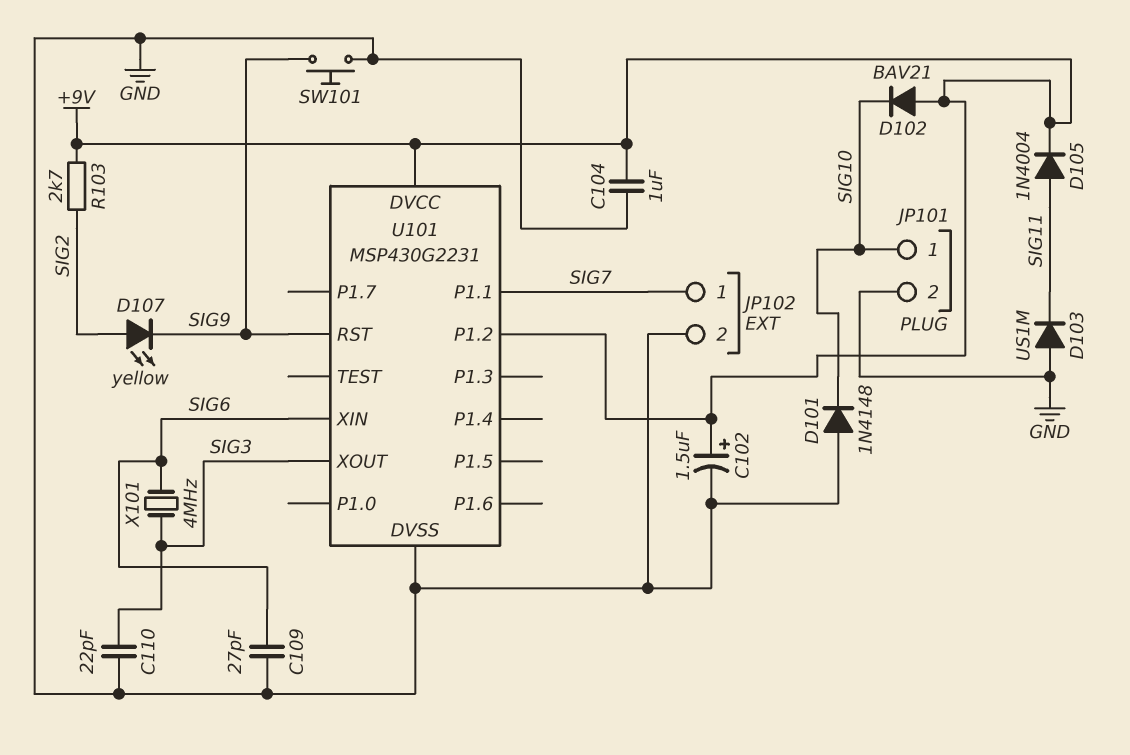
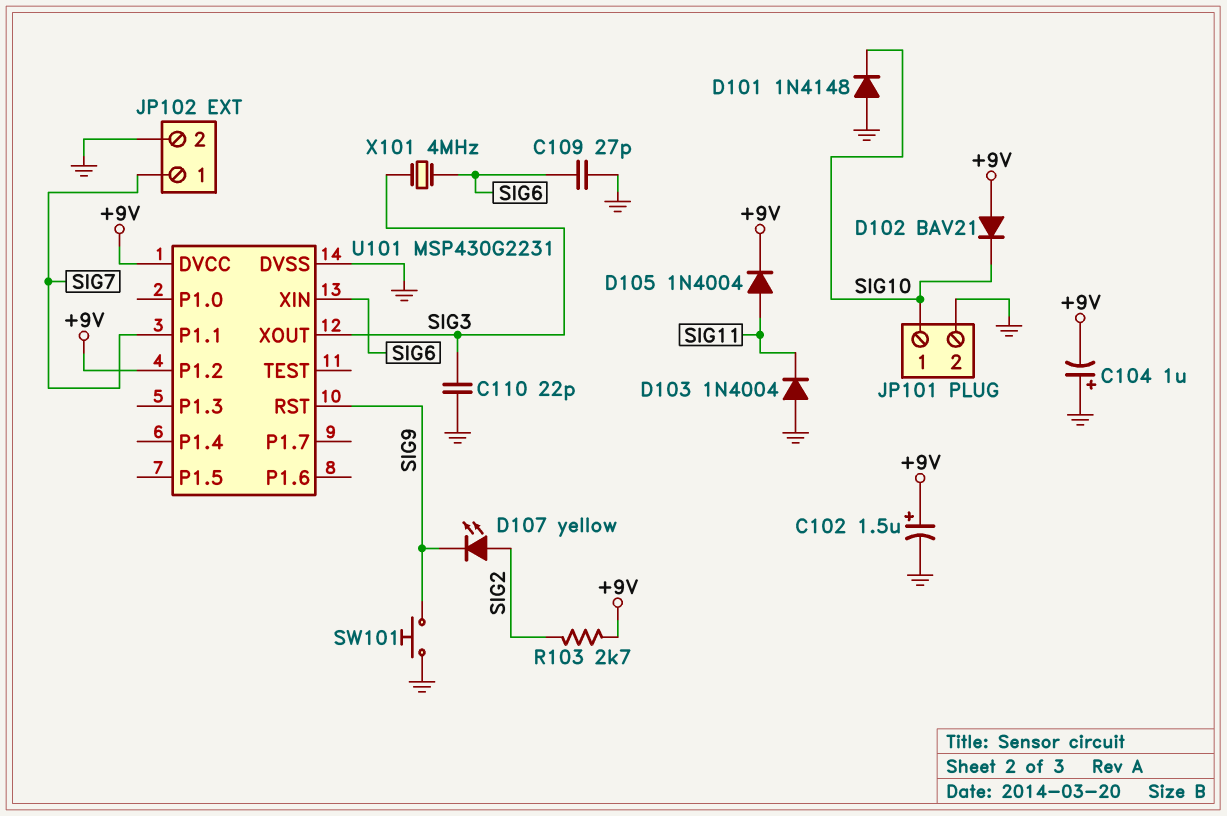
C104: 1uF (+9V, GND) -> 1uF (plus GND, minus +9V)
D103: diode US1M (A GND, K SIG11) -> diode 1N4004 (A GND, K SIG11)

